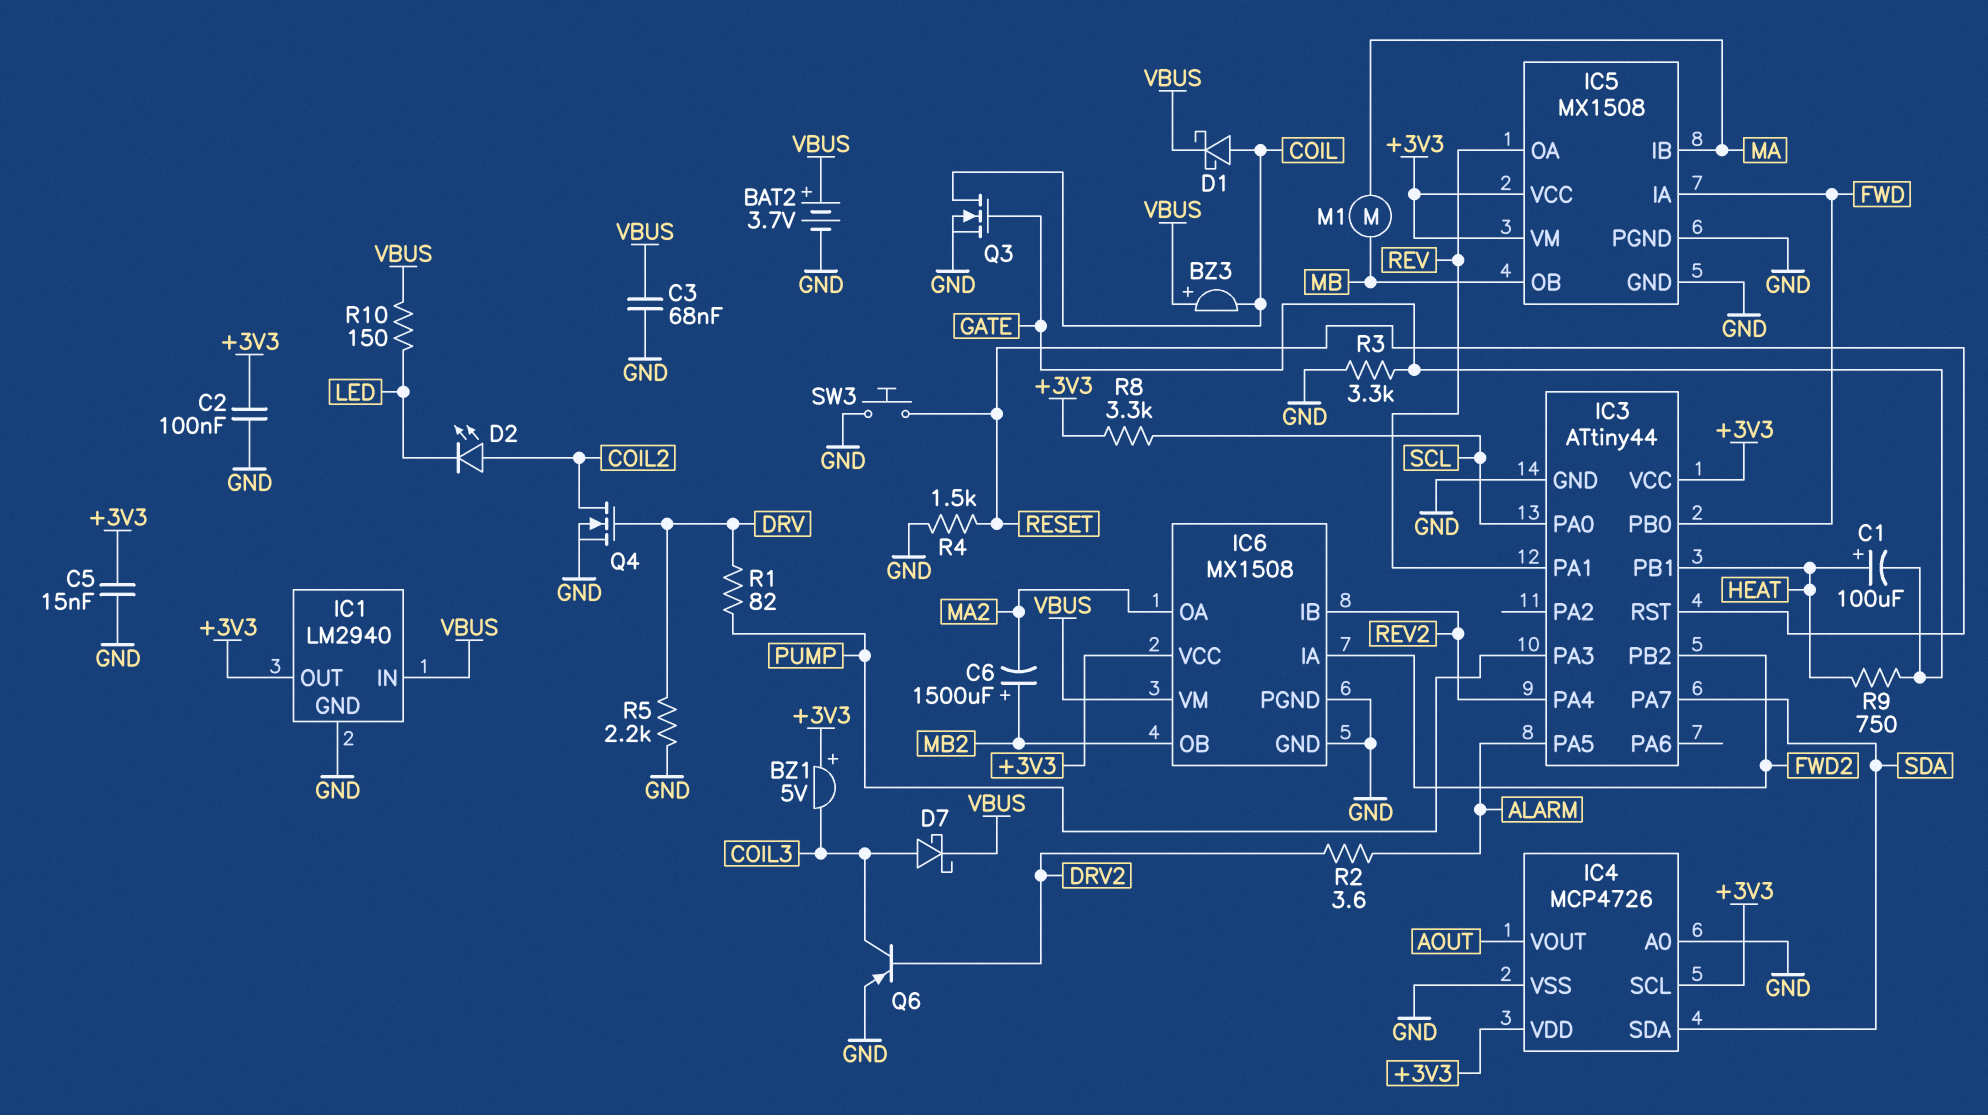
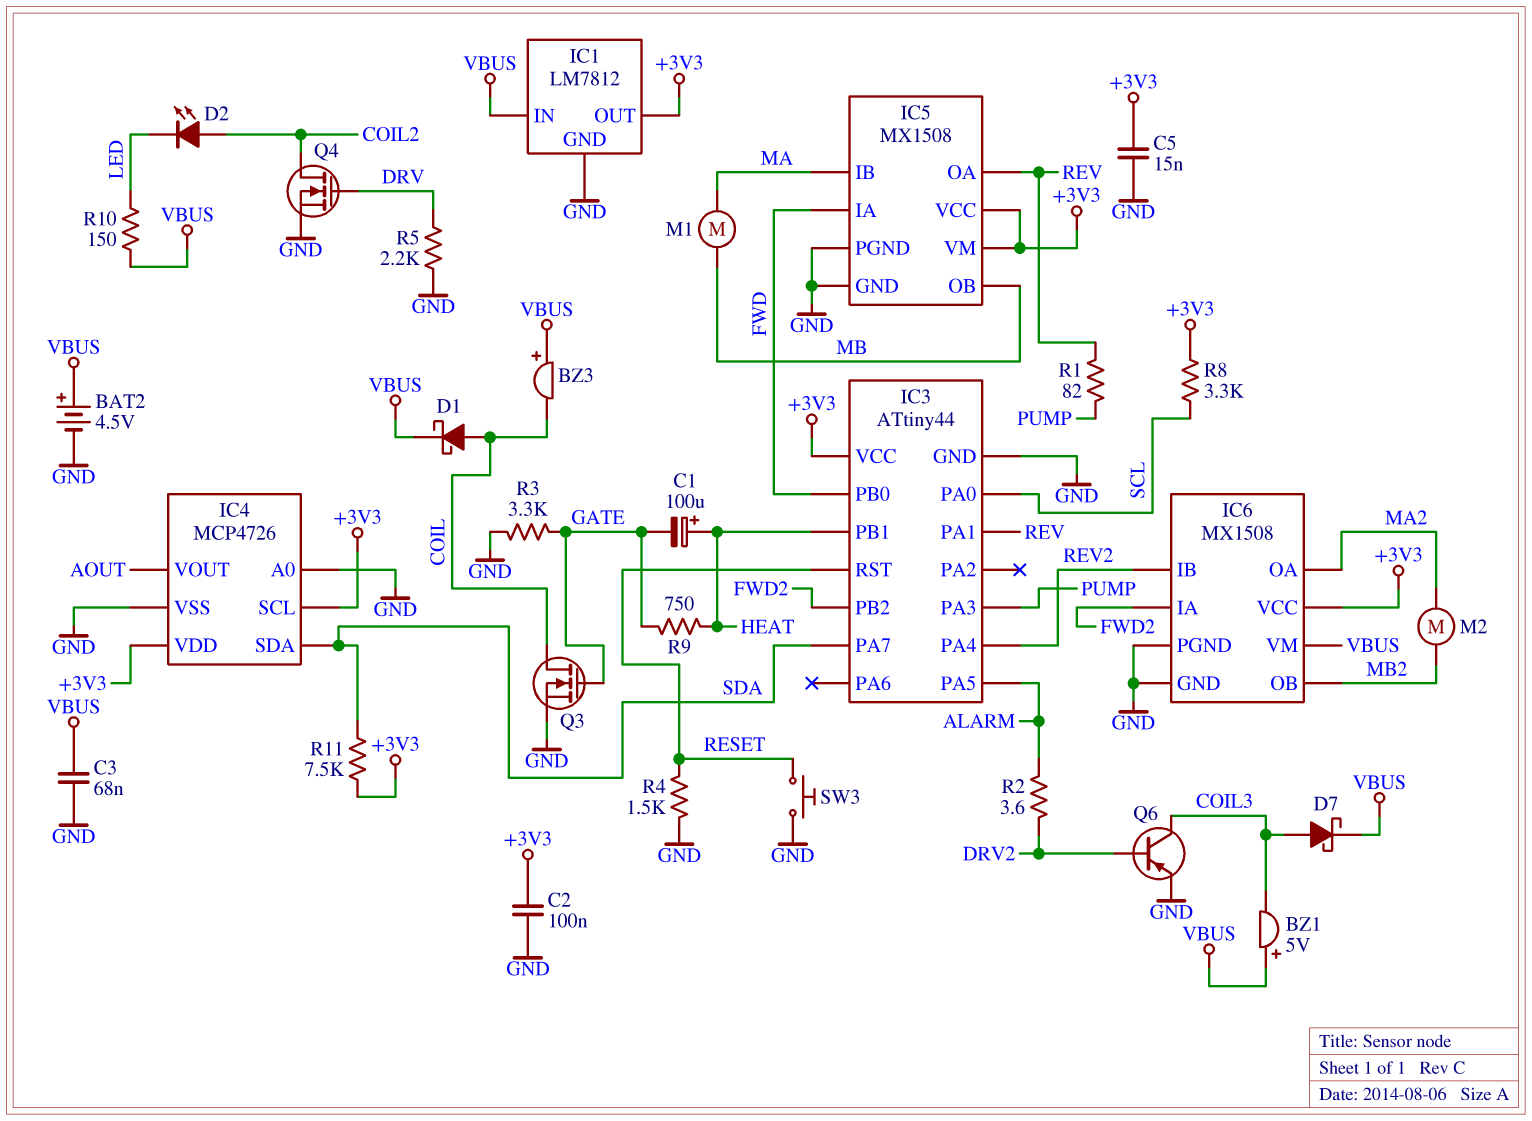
BAT2: 3.7V (plus VBUS, minus GND) -> 4.5V (plus VBUS, minus GND)
BZ1: buzzer 5V (plus +3V3, minus COIL3) -> buzzer 5V (plus VBUS, minus COIL3)
C6: 1500uF (plus MB2, minus MA2) -> none
IC1: LM2940 -> LM7812
M2: none -> motor (MA2, MB2)
R1: 82 (DRV, PUMP) -> 82 (PUMP, REV)
R11: none -> 7.5k (+3V3, SDA)

